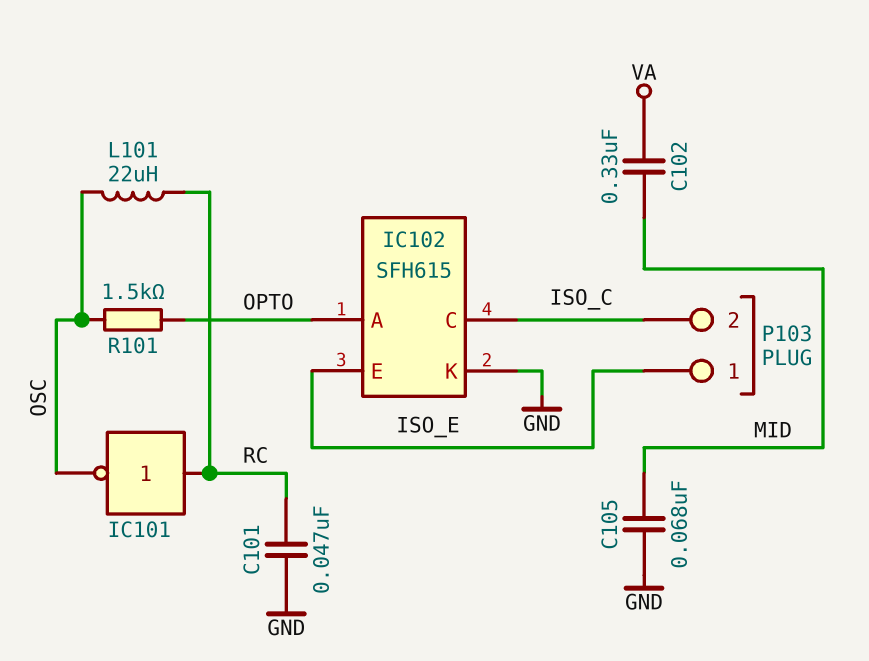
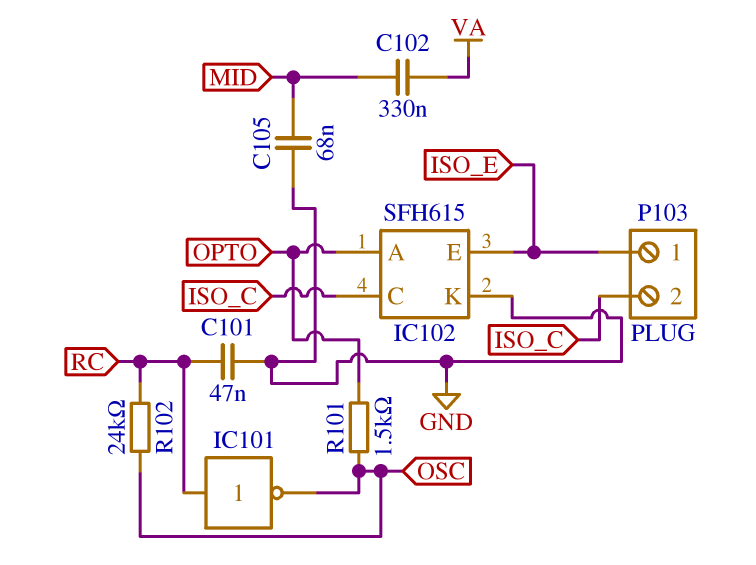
L101: 22uH (OSC, RC) -> none
R102: none -> 24k (OSC, RC)

